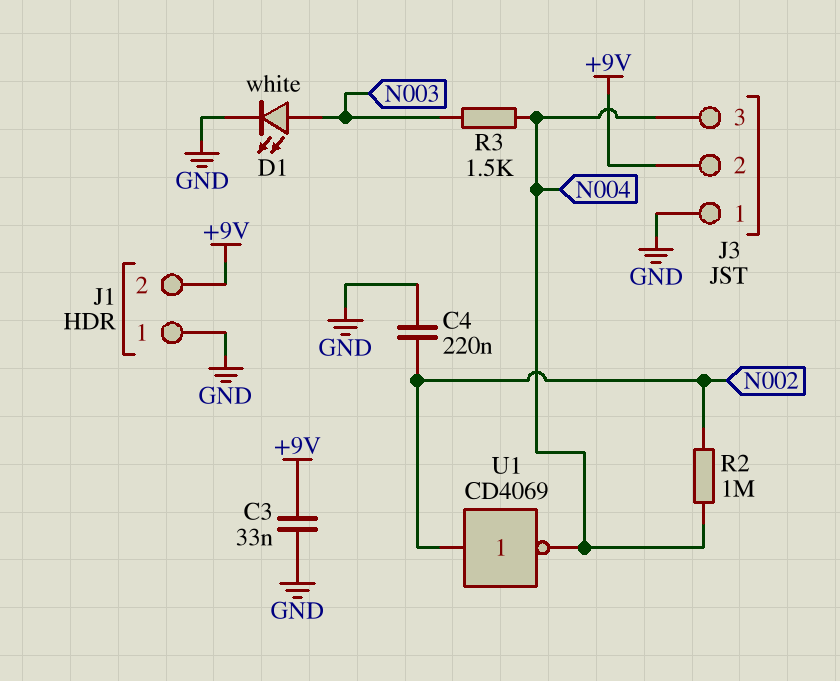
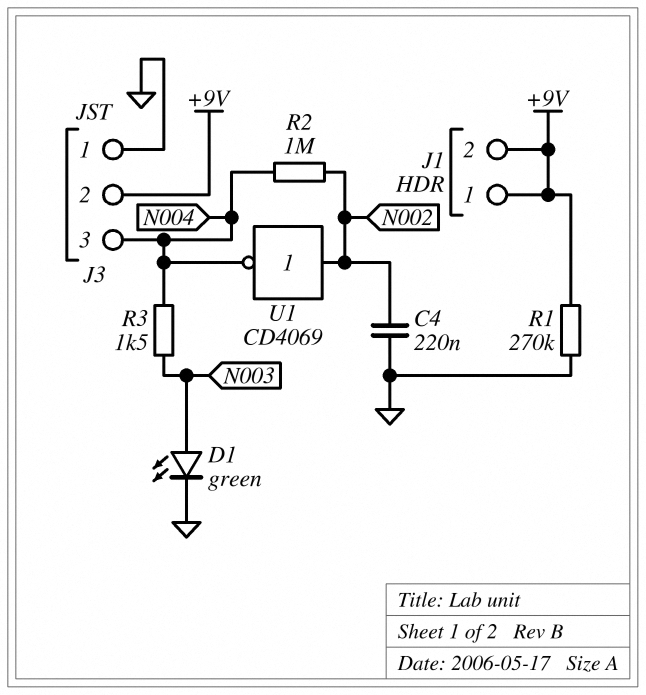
C3: 33nF (+9V, GND) -> none
D1: LED white (A N003, K GND) -> LED green (A N003, K GND)
J1 pin 1: GND -> +9V
R1: none -> 270k (+9V, GND)

